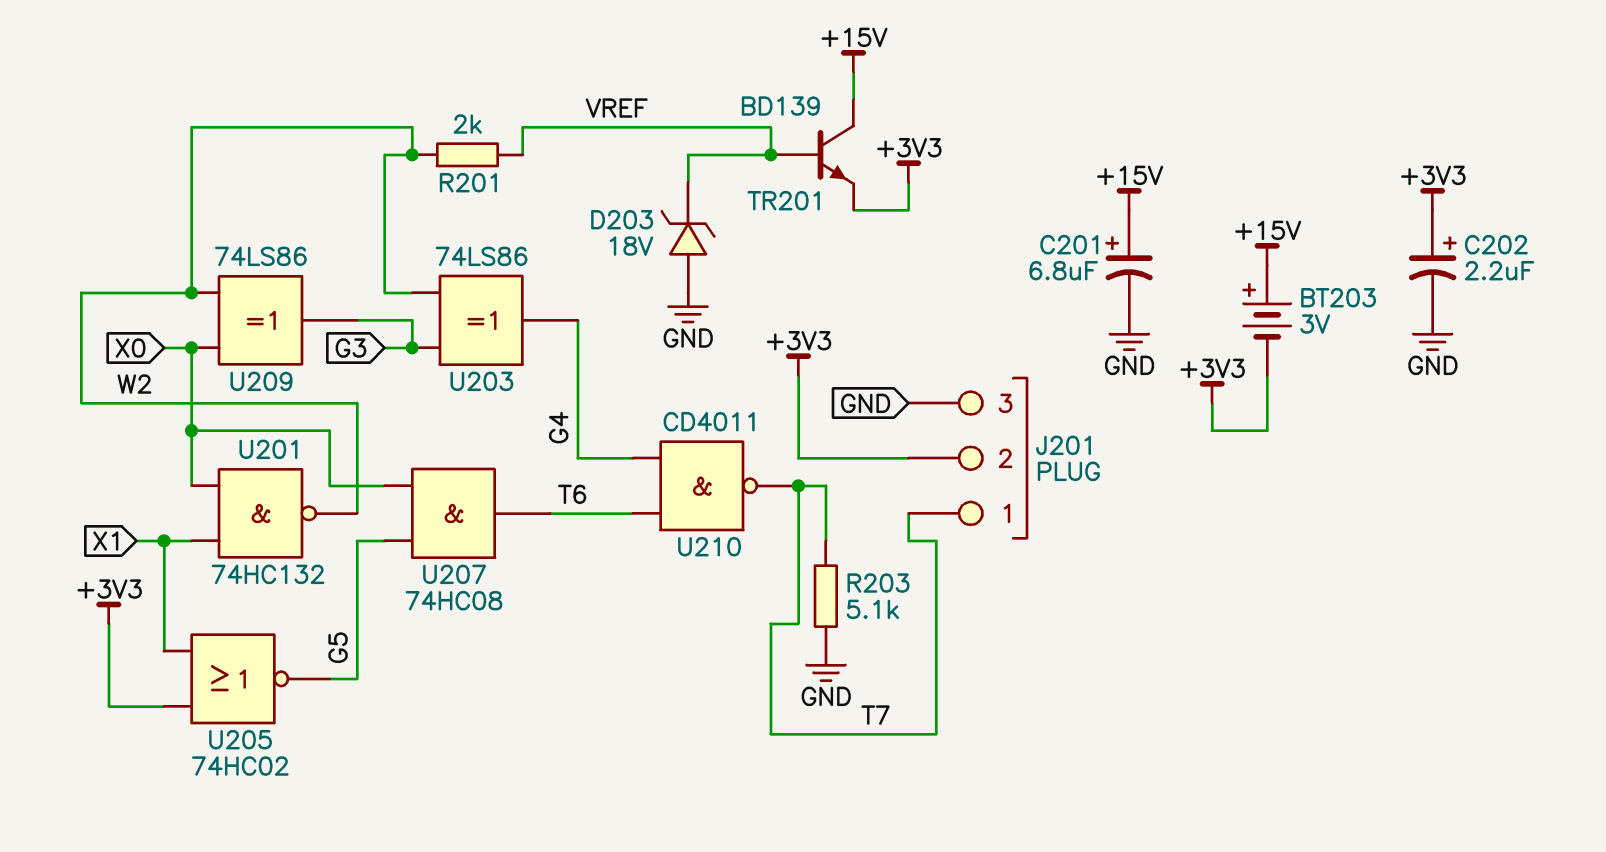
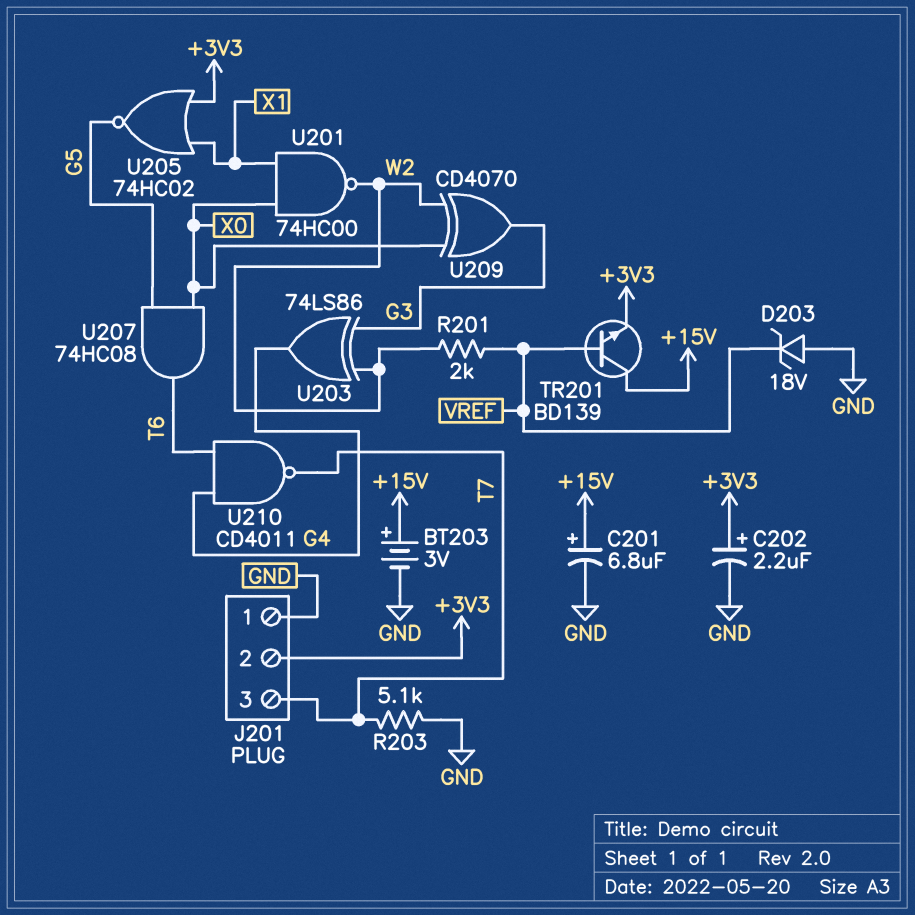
BT203: 3V (plus +15V, minus +3V3) -> 3V (plus +15V, minus GND)
J201 pin 1: T7 -> GND
J201 pin 3: GND -> T7
U201: NAND 74HC132 (in X0, in X1, out W2) -> NAND 74HC00 (in X0, in X1, out W2)
U209: XOR 74LS86 (in W2, in X0, out G3) -> XOR CD4070 (in W2, in X0, out G3)

